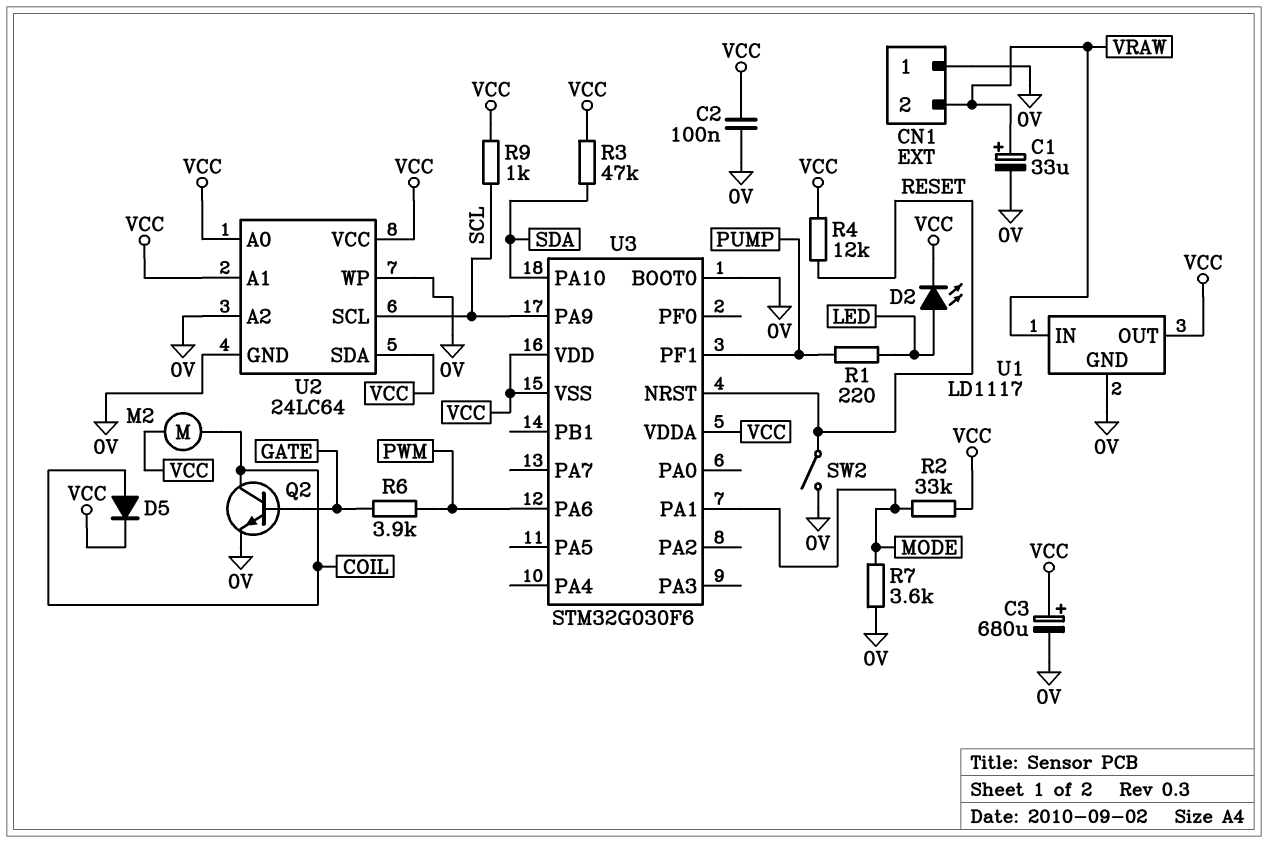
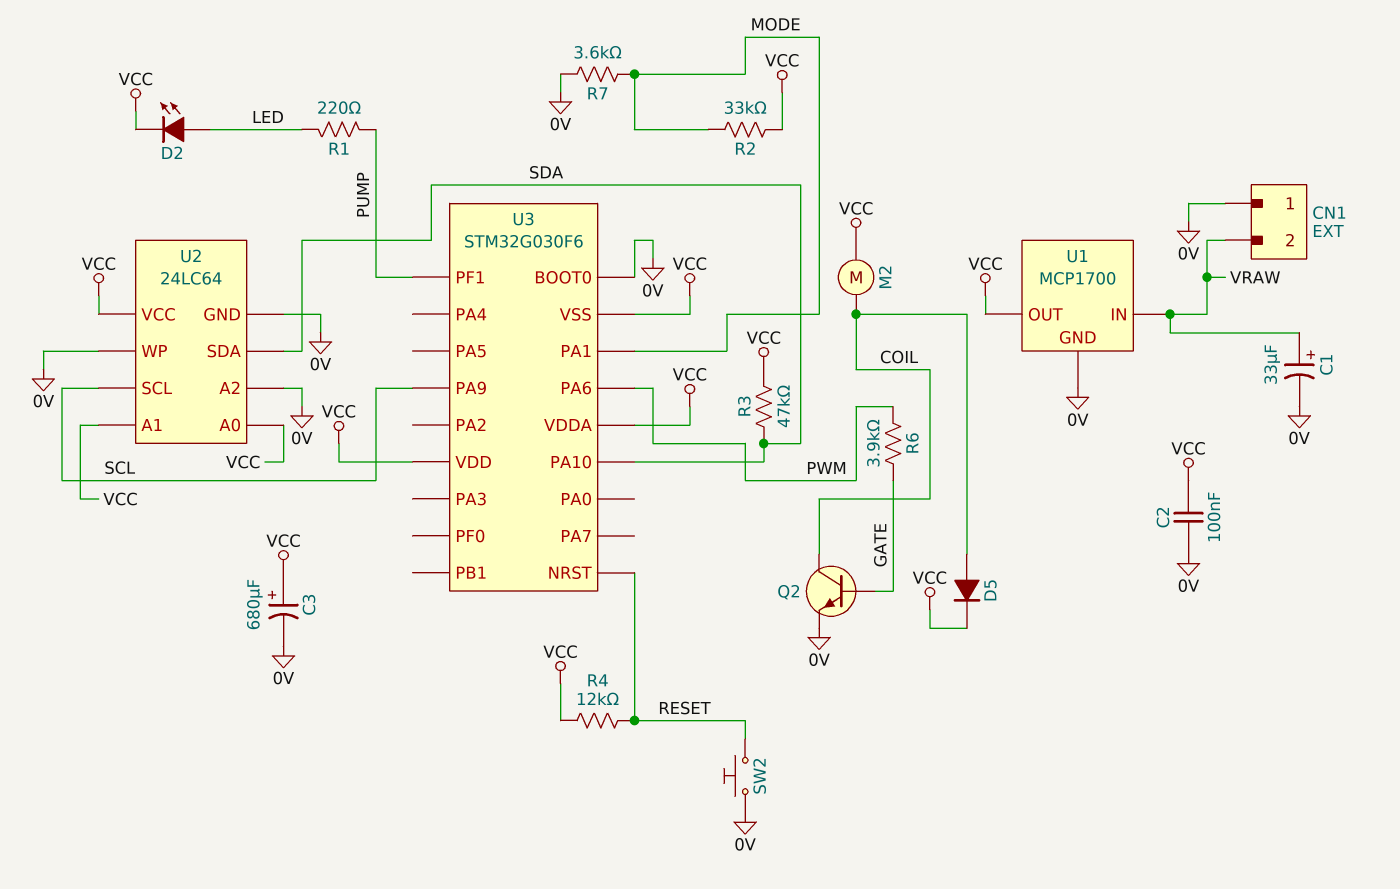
R9: 1k (SCL, VCC) -> none
SW2: switch (0V, RESET) -> button (0V, RESET)
U1: LD1117 -> MCP1700
U2 pin SDA: VCC -> SDA

